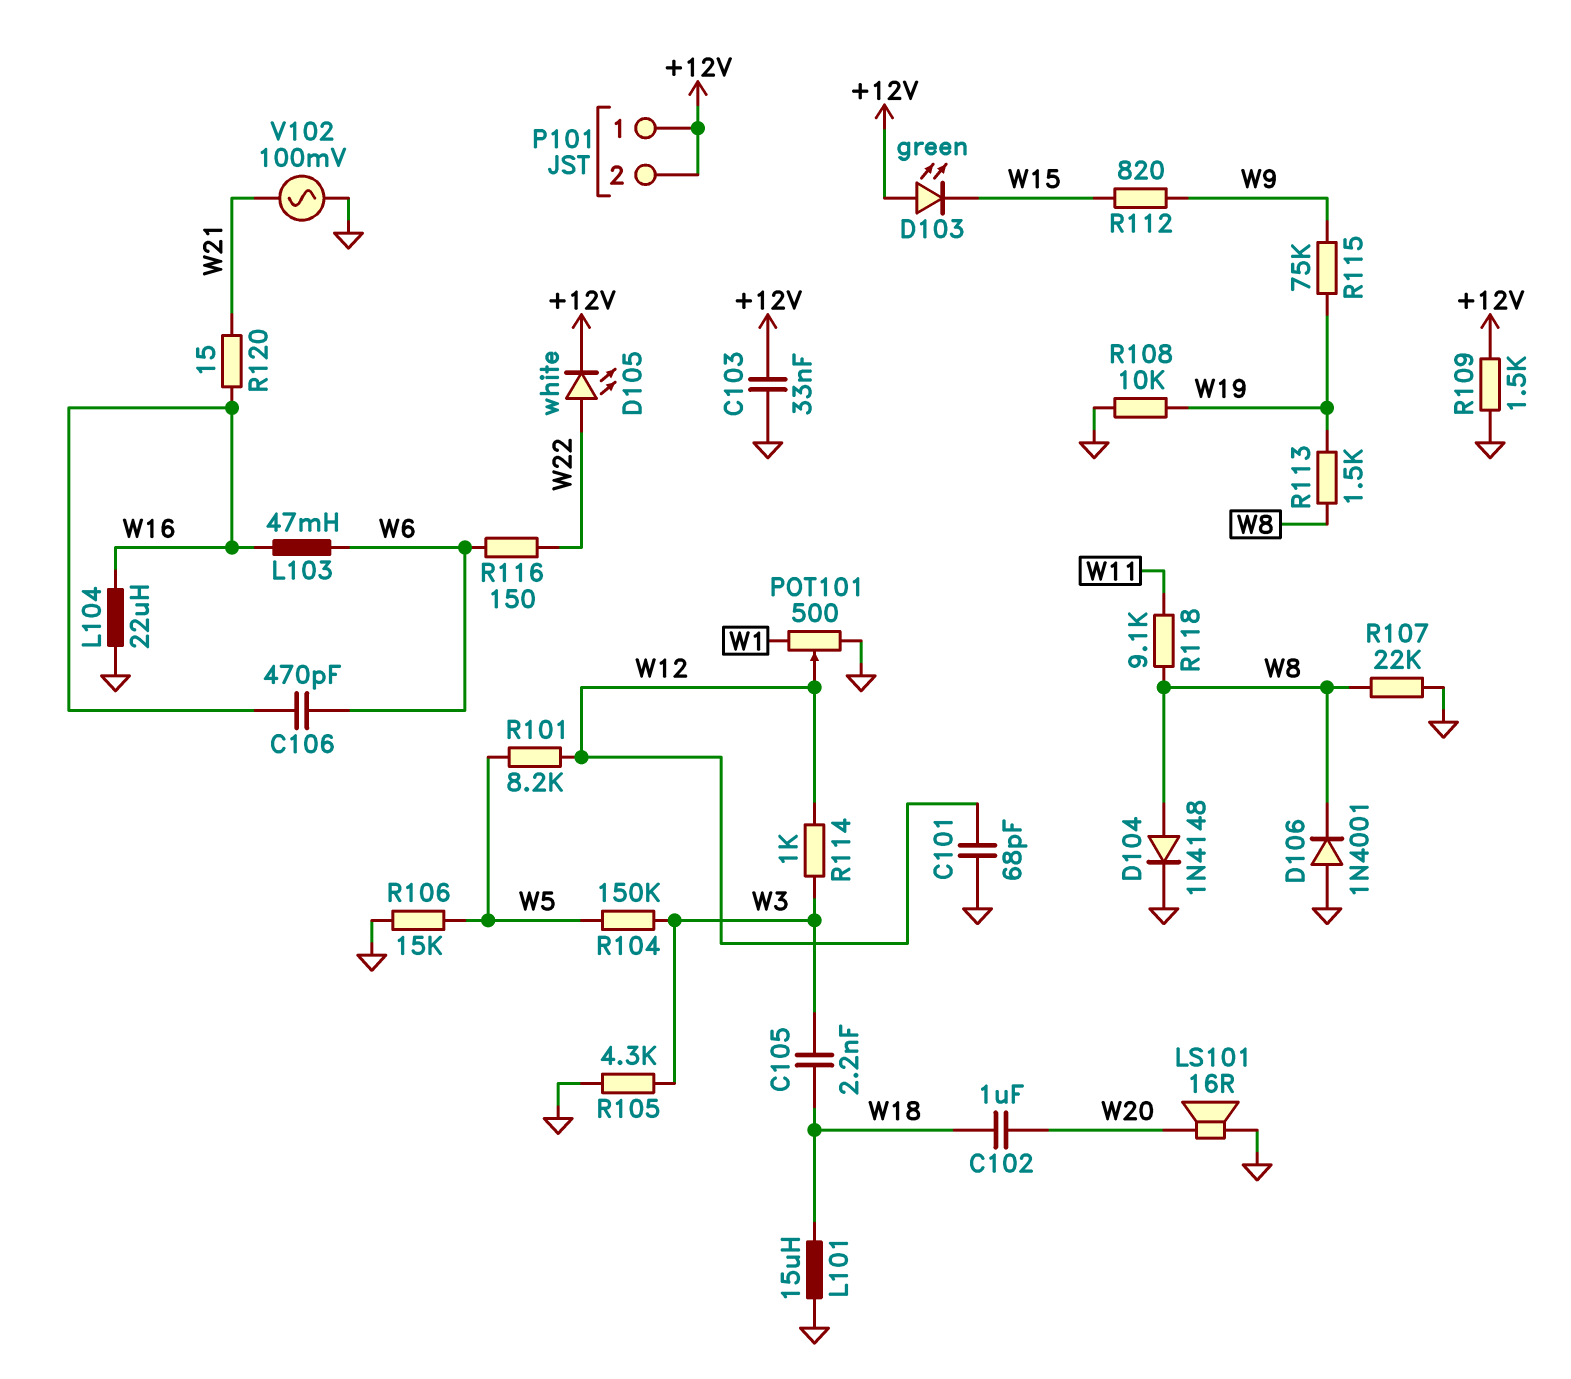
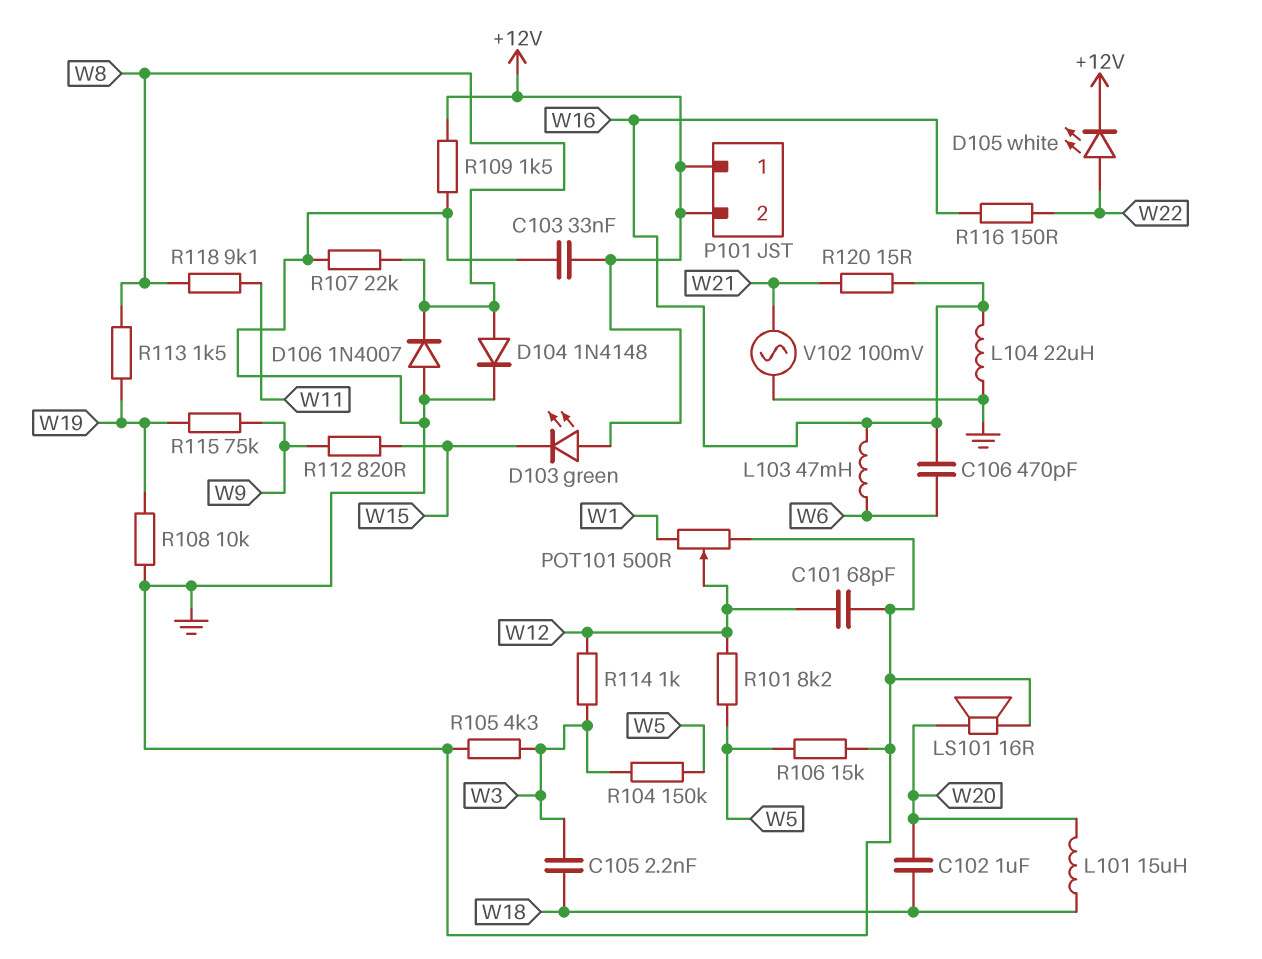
D106: diode 1N4001 (A GND, K W8) -> diode 1N4007 (A GND, K W8)
L101: 15uH (GND, W18) -> 15uH (W18, W20)
R116: 150 (W6, W22) -> 150 (W16, W22)

